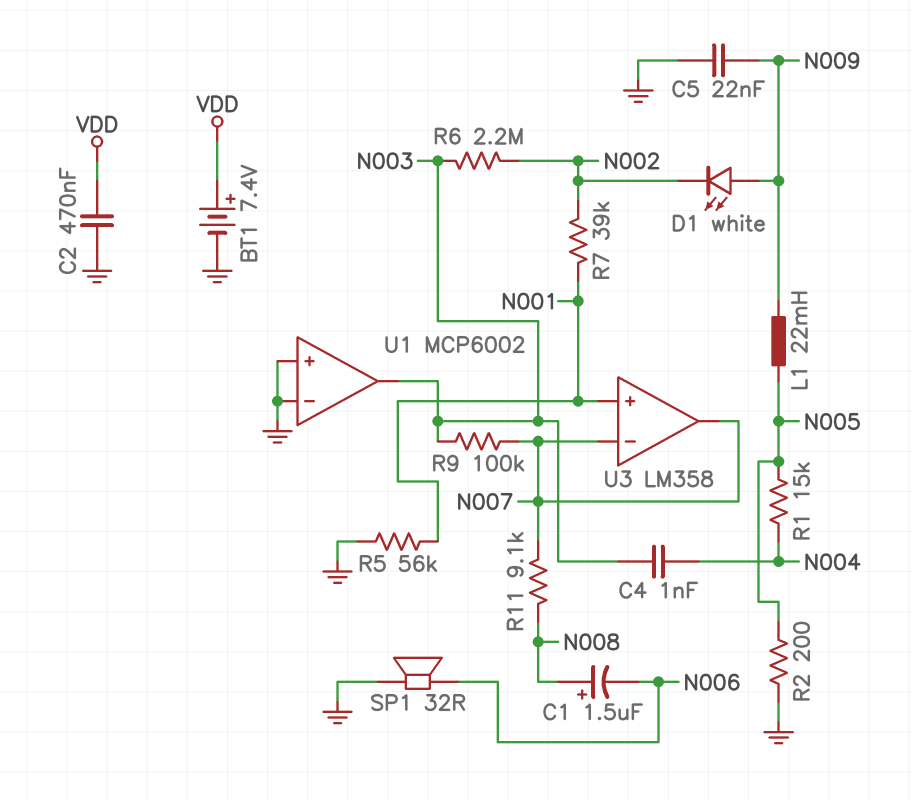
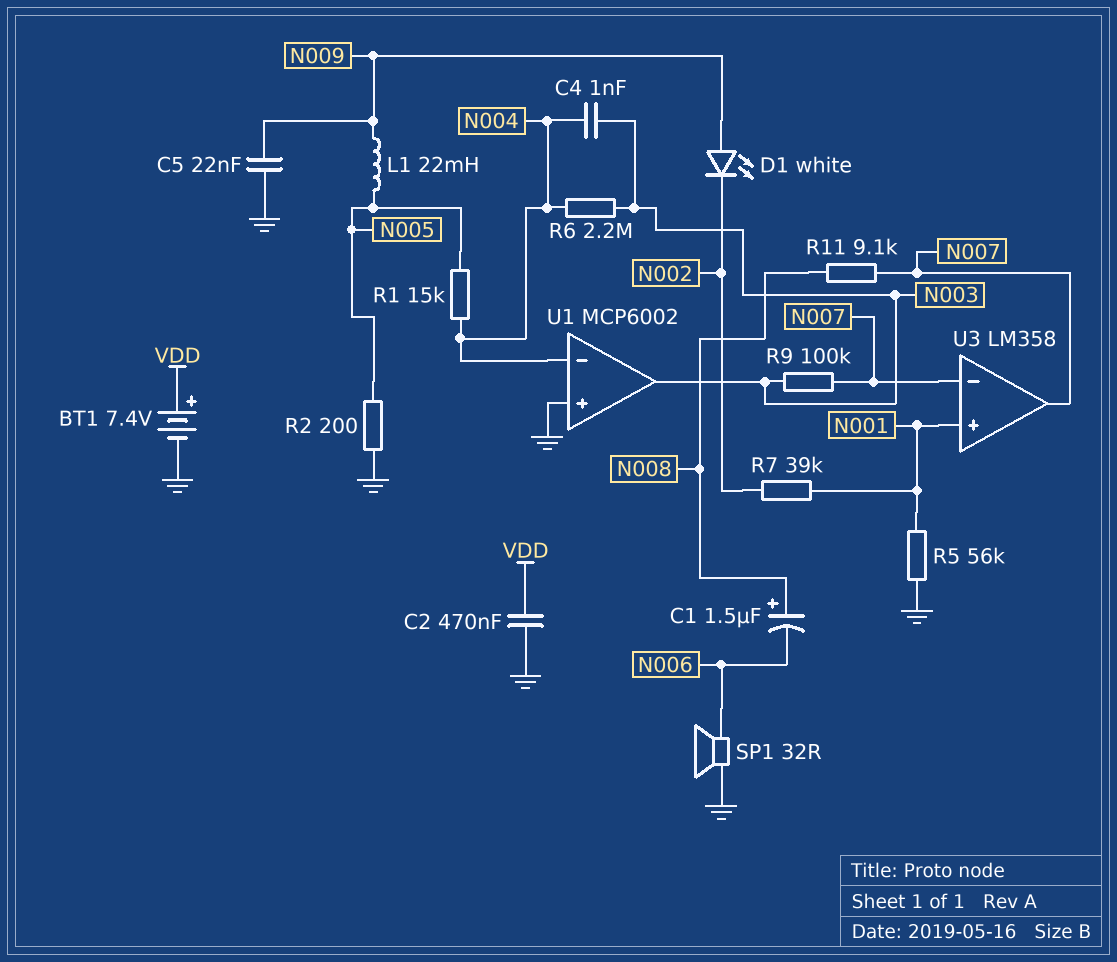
R6: 2.2M (N002, N003) -> 2.2M (N003, N004)
U1 pin in-: GND -> N004

